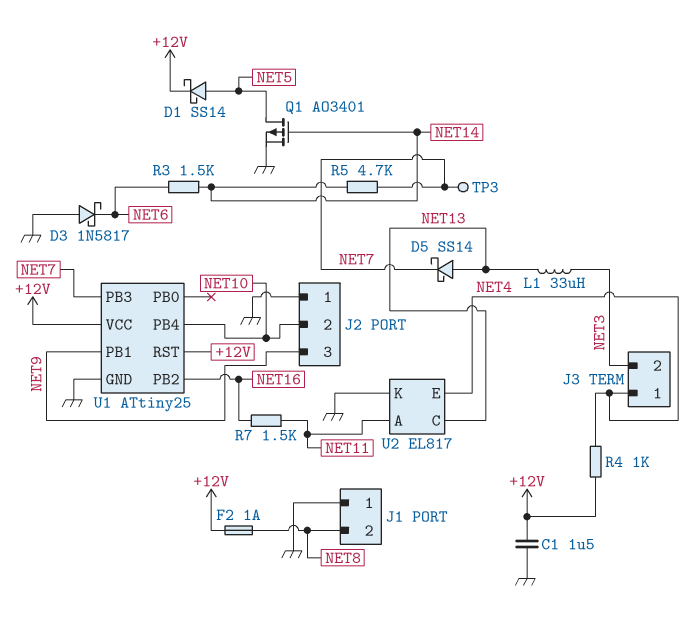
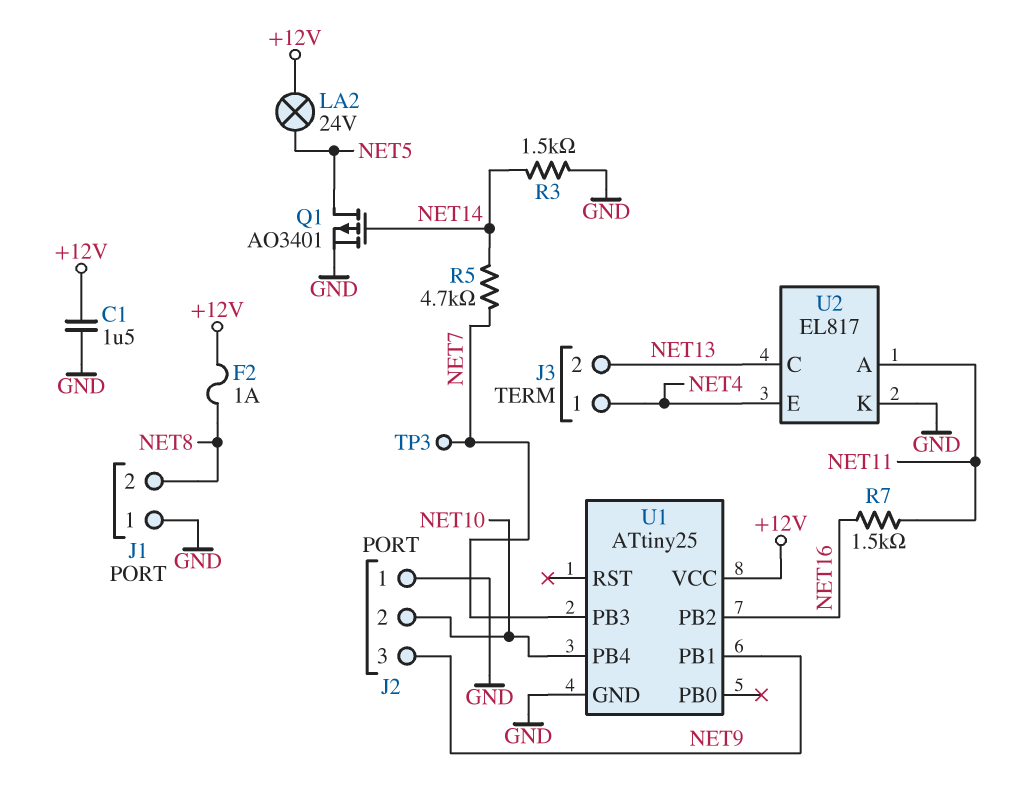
D1: schottky SS14 (A NET5, K +12V) -> none
D3: schottky 1N5817 (A GND, K NET6) -> none
D5: schottky SS14 (A NET13, K NET7) -> none
J3 pin 2: NET3 -> NET13
L1: 33uH (NET3, NET13) -> none
LA2: none -> lamp 24V (+12V, NET5)
R3: 1.5k (NET6, NET14) -> 1.5k (GND, NET14)
R4: 1k (+12V, NET4) -> none
U1 pin RST: +12V -> none

